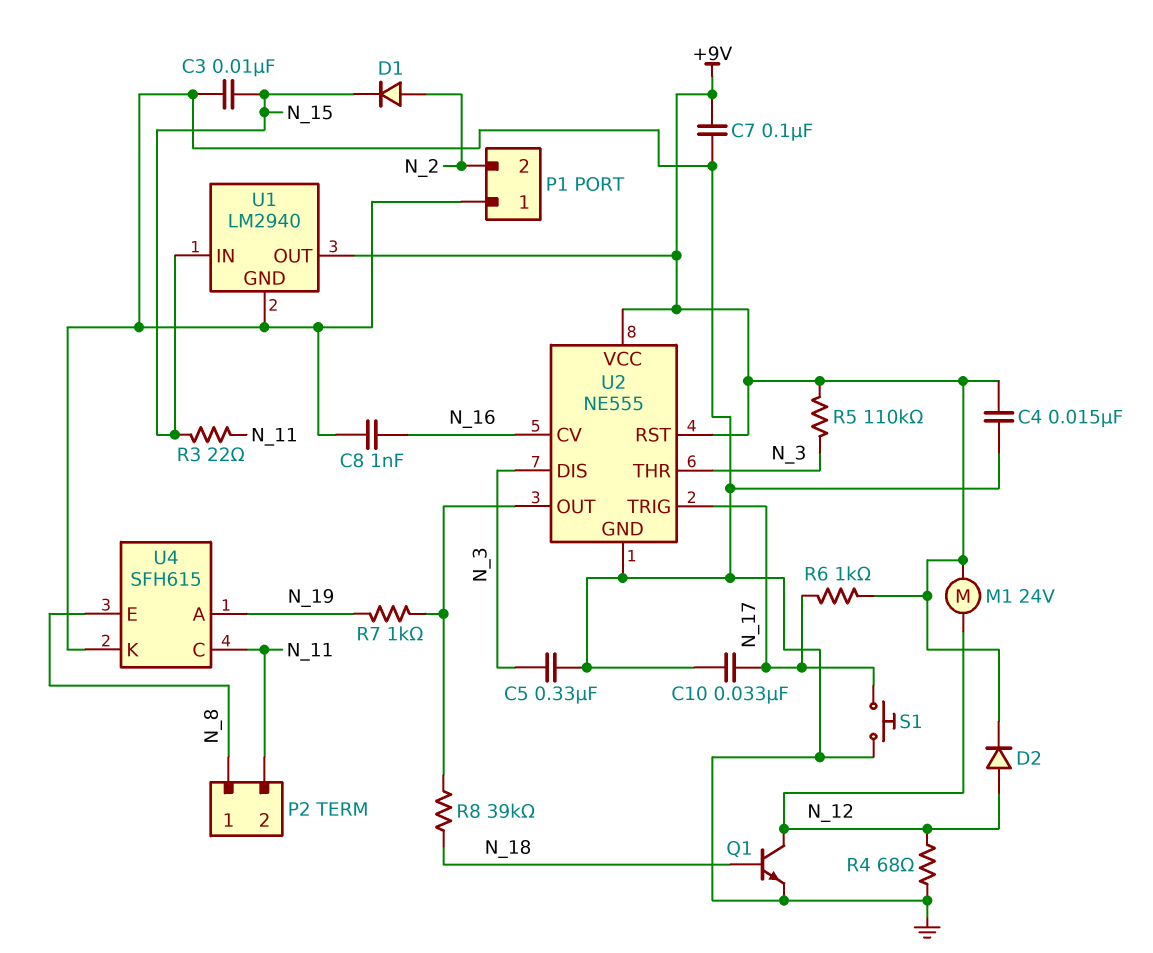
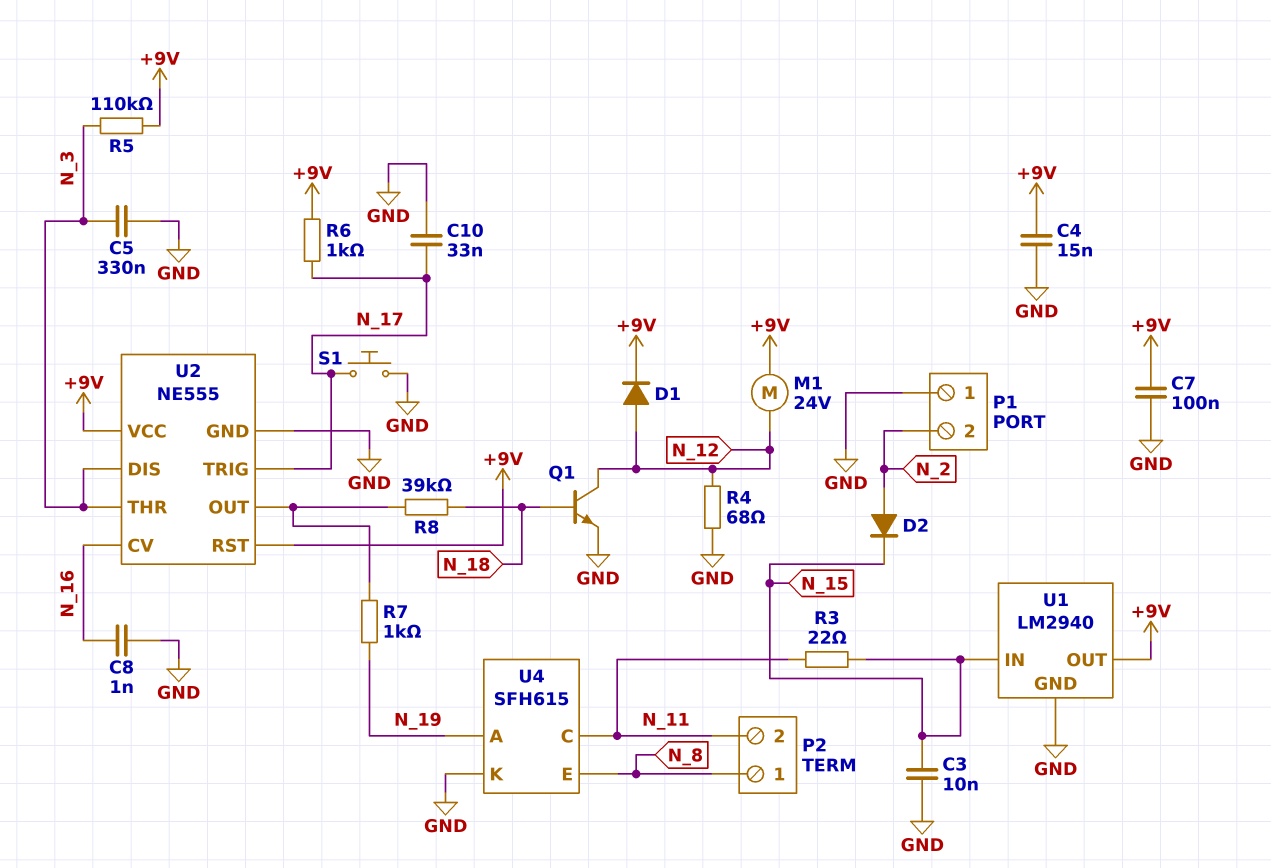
D1: diode (A N_2, K N_15) -> diode (A N_12, K +9V)
D2: diode (A N_12, K +9V) -> diode (A N_2, K N_15)

